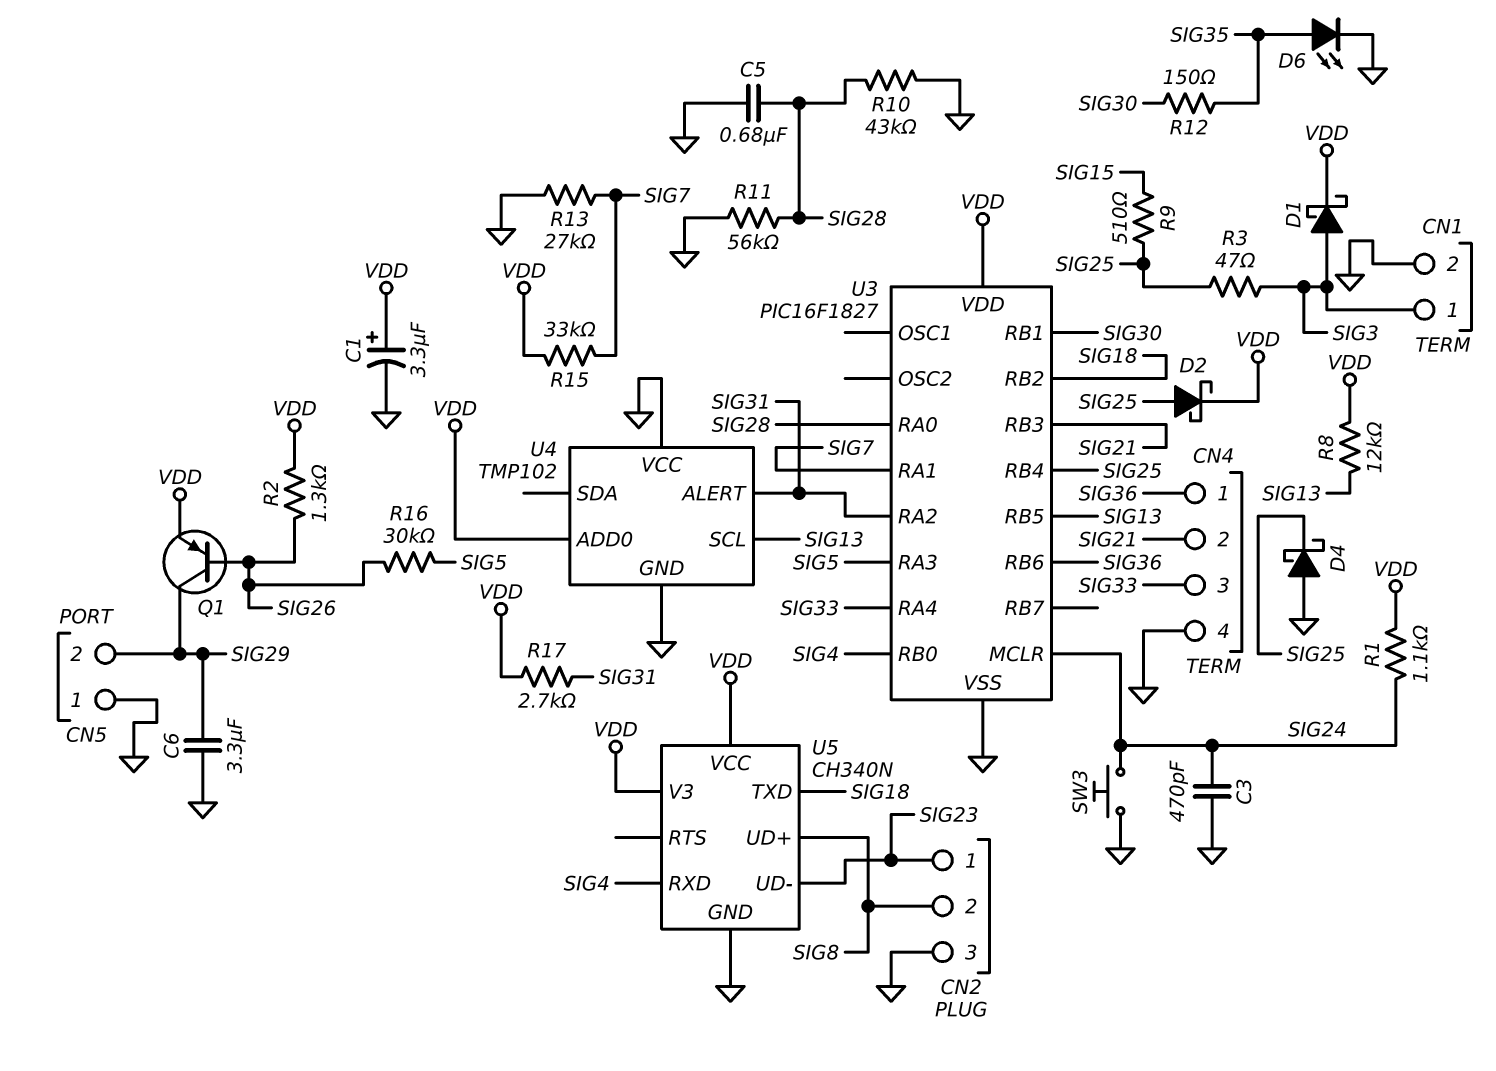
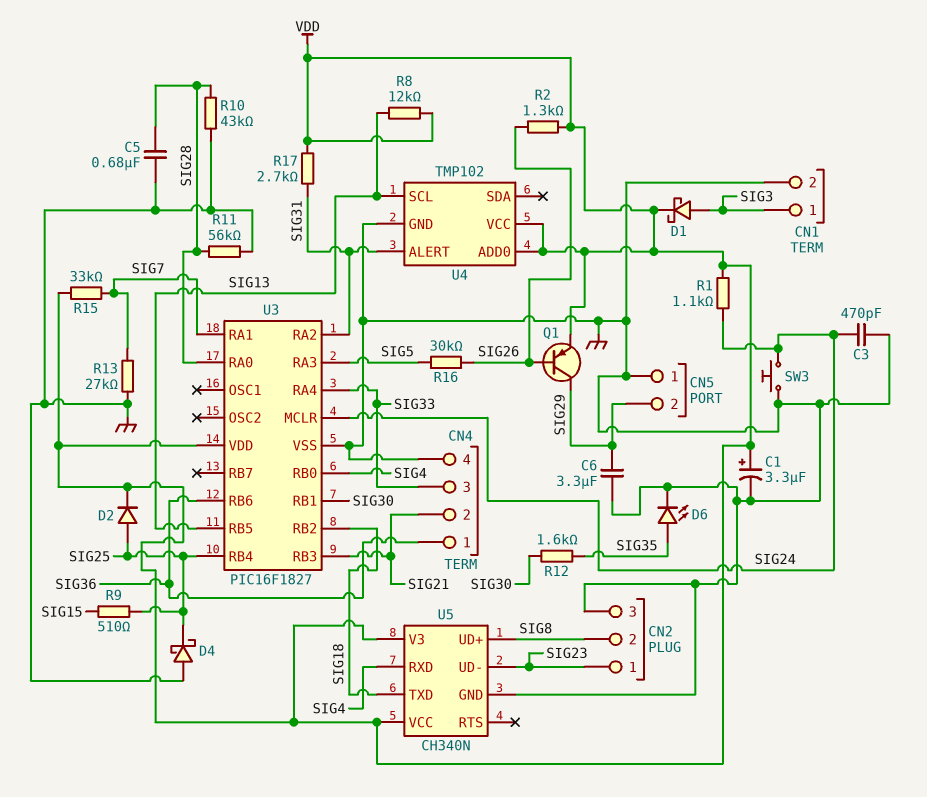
D2: schottky (A SIG25, K VDD) -> diode (A SIG25, K VDD)
R3: 47 (SIG3, SIG25) -> none
R12: 150 (SIG30, SIG35) -> 1.6k (SIG30, SIG35)
U4 pin VCC: GND -> VDD

